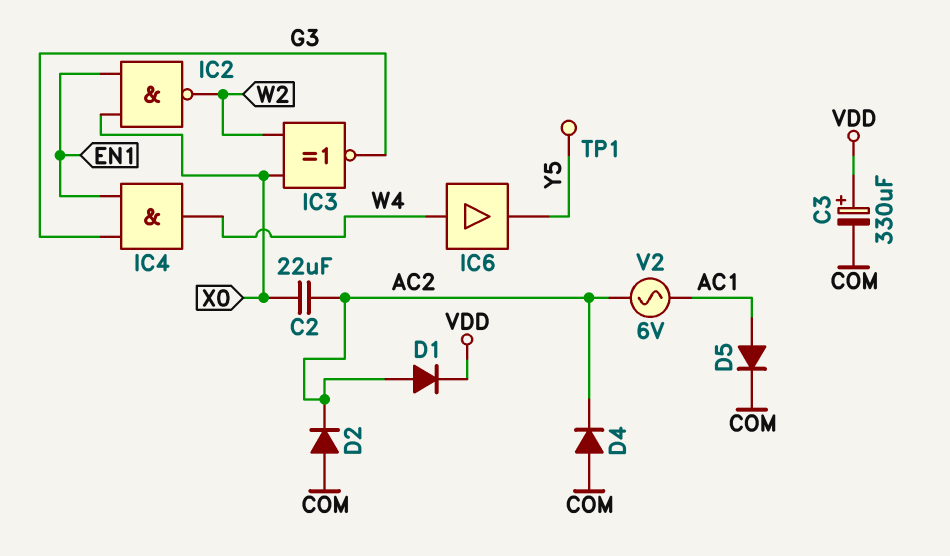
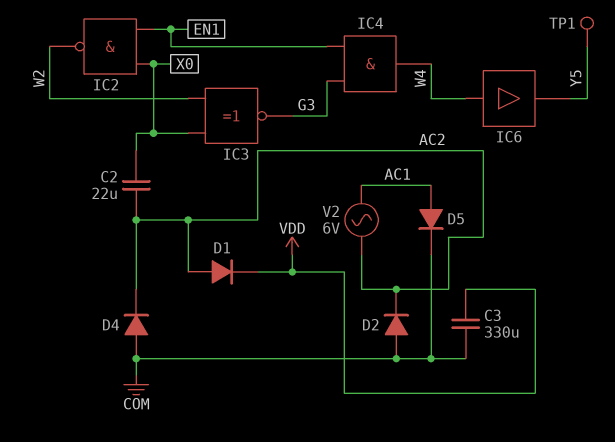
C3: 330uF (plus VDD, minus COM) -> 330uF (COM, VDD)

